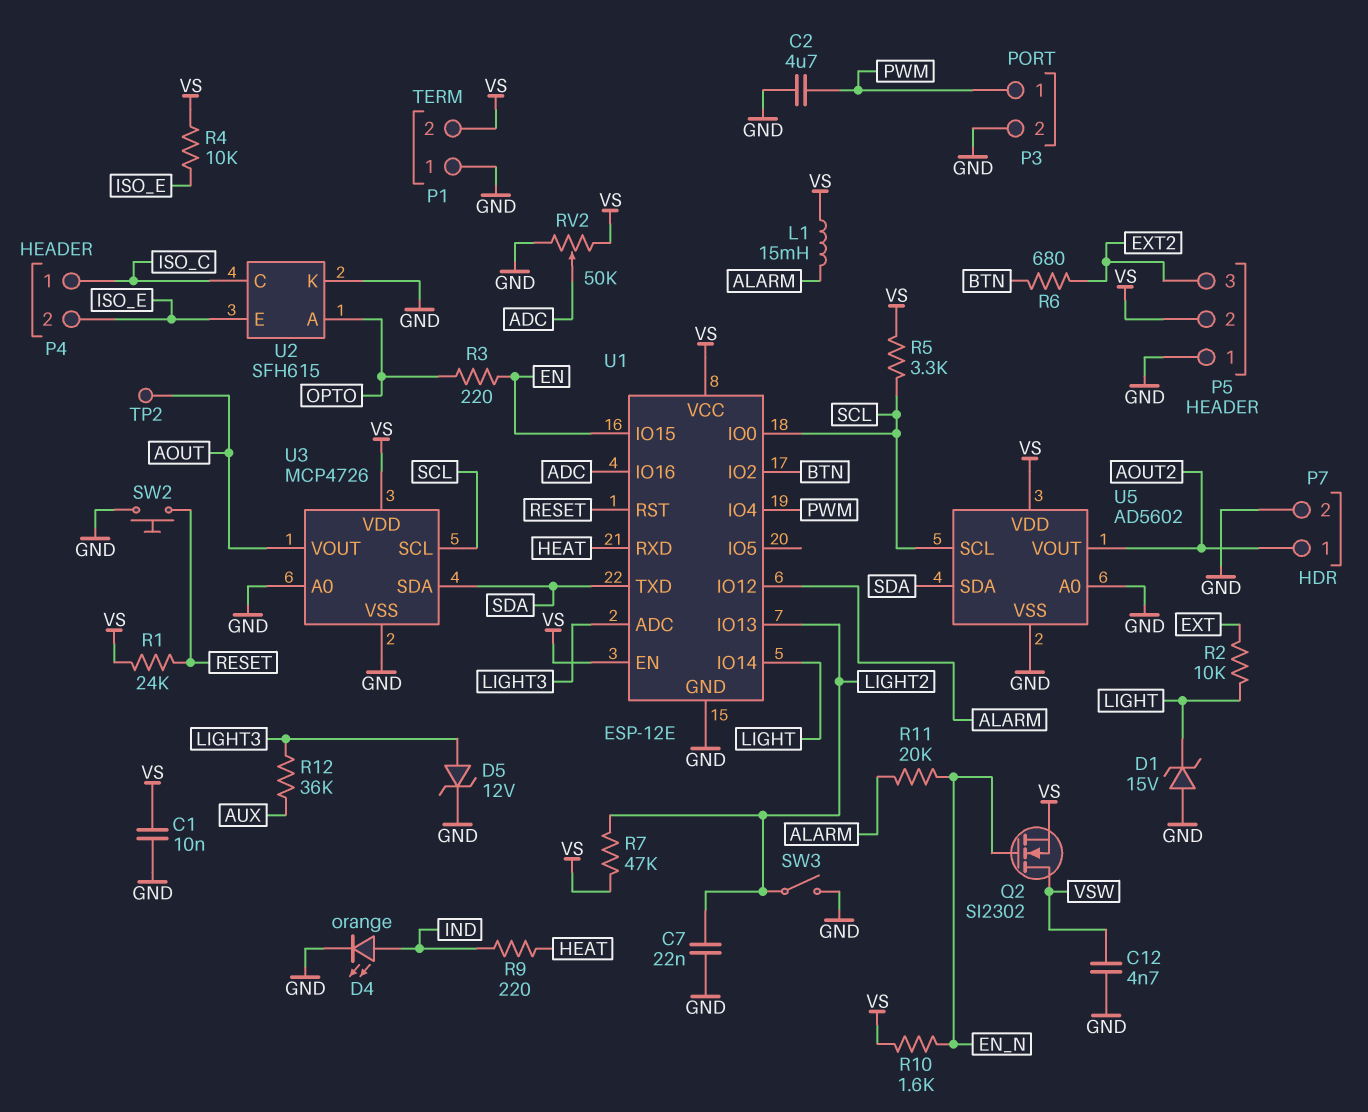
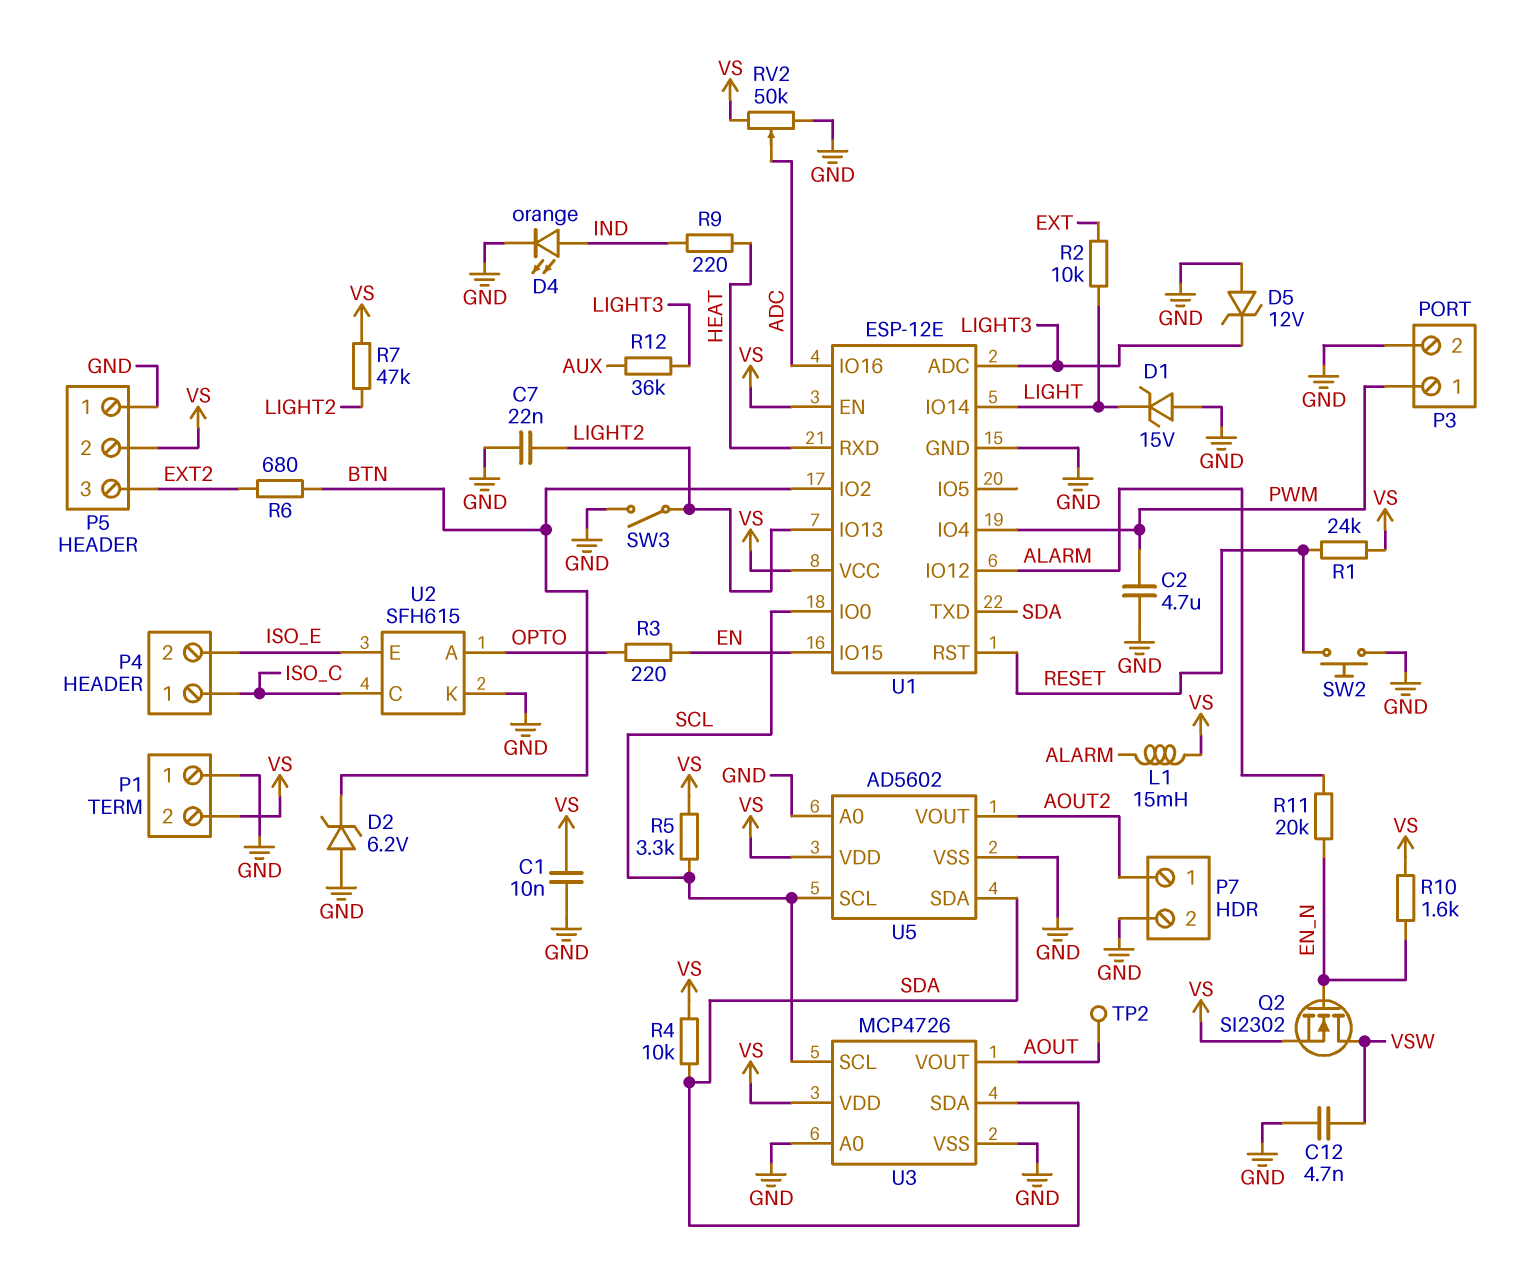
D2: none -> zener 6.2V (A GND, K BTN)
D5: zener 12V (A LIGHT3, K GND) -> zener 12V (A GND, K LIGHT3)
R4: 10k (ISO_E, VS) -> 10k (SDA, VS)

